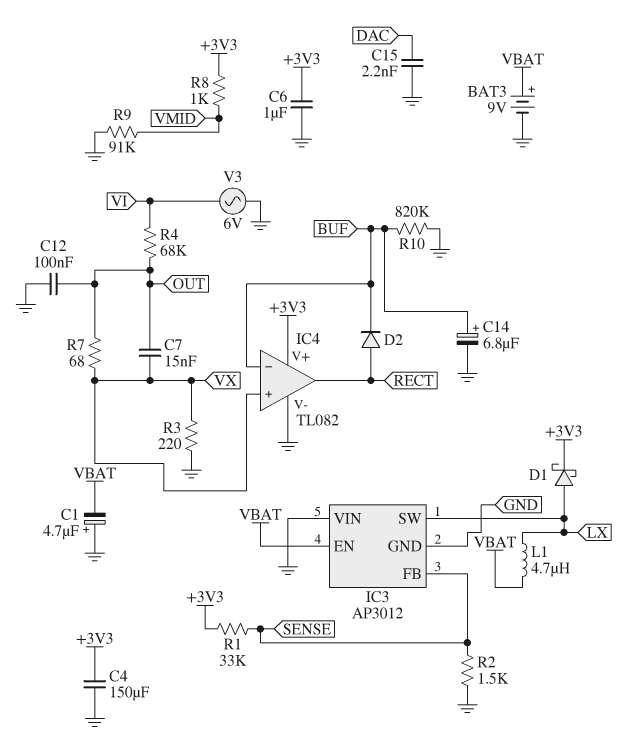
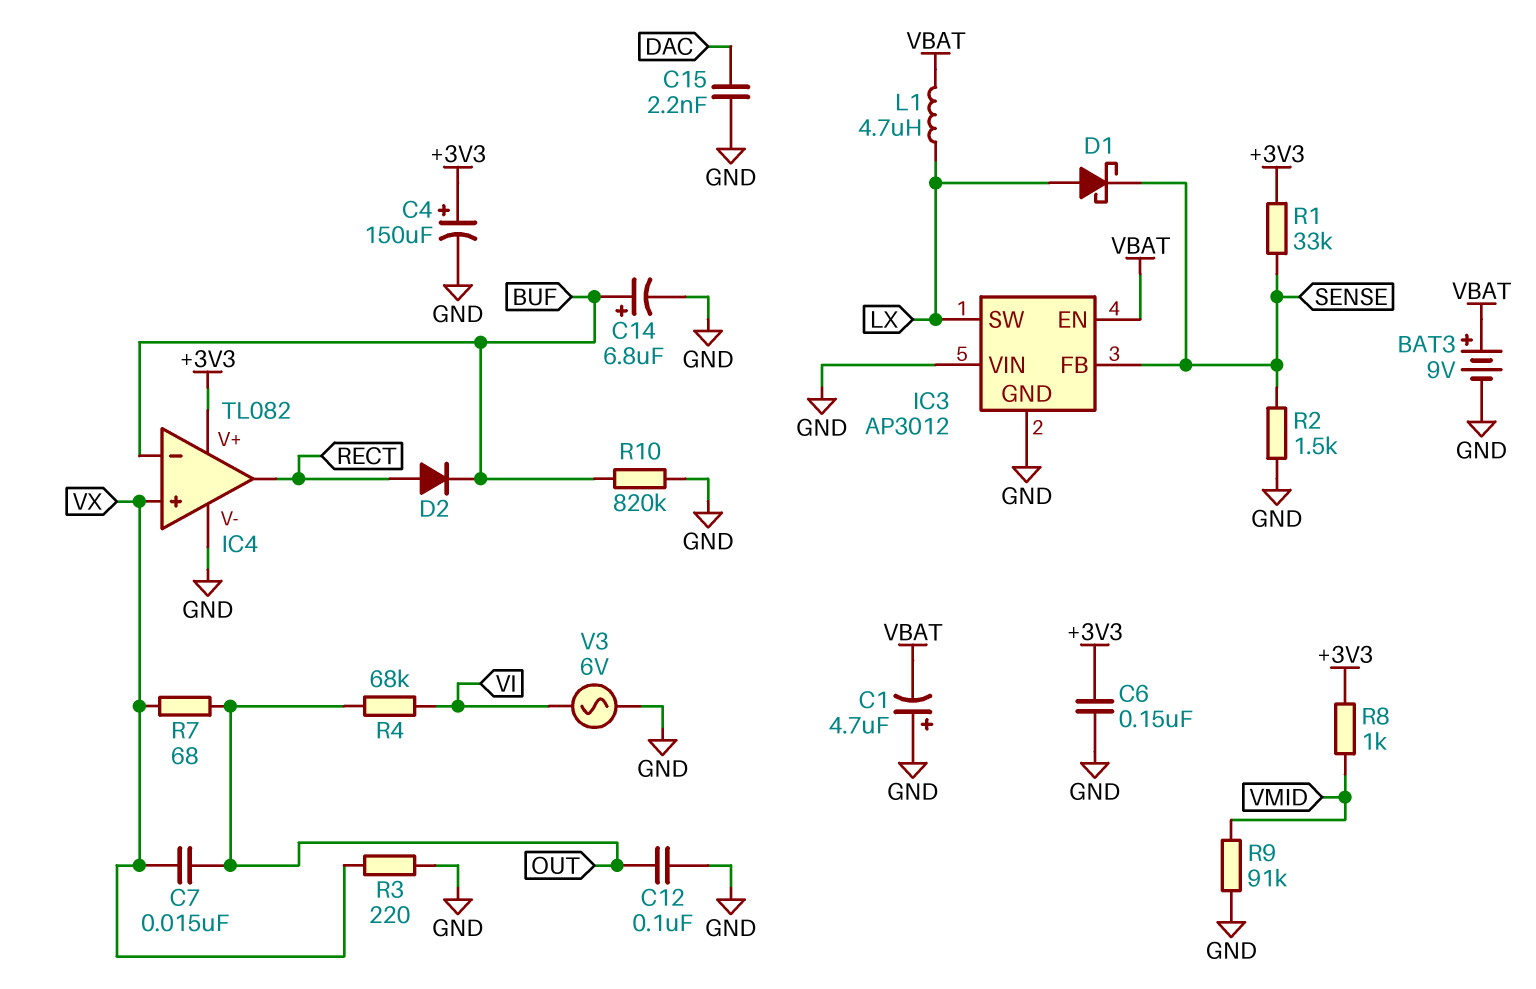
C4: 150uF (+3V3, GND) -> 150uF (plus +3V3, minus GND)
C6: 1uF (+3V3, GND) -> 150nF (+3V3, GND)
D1: schottky (A LX, K +3V3) -> schottky (A LX, K SENSE)

